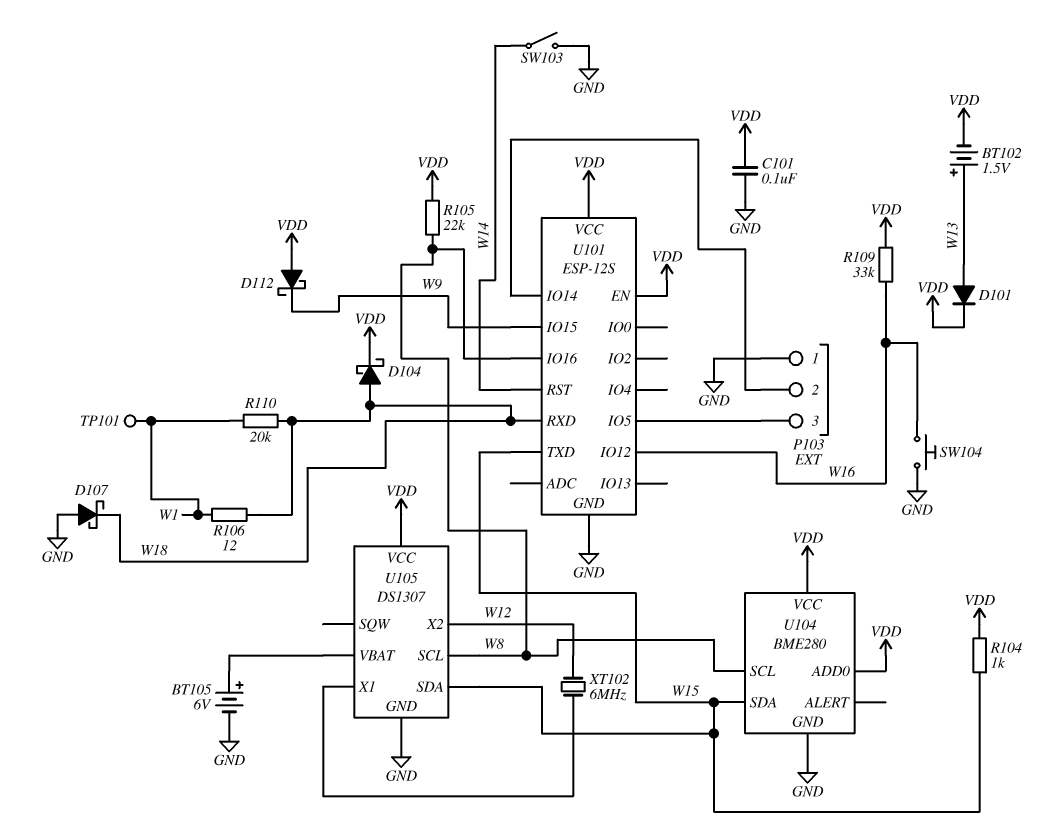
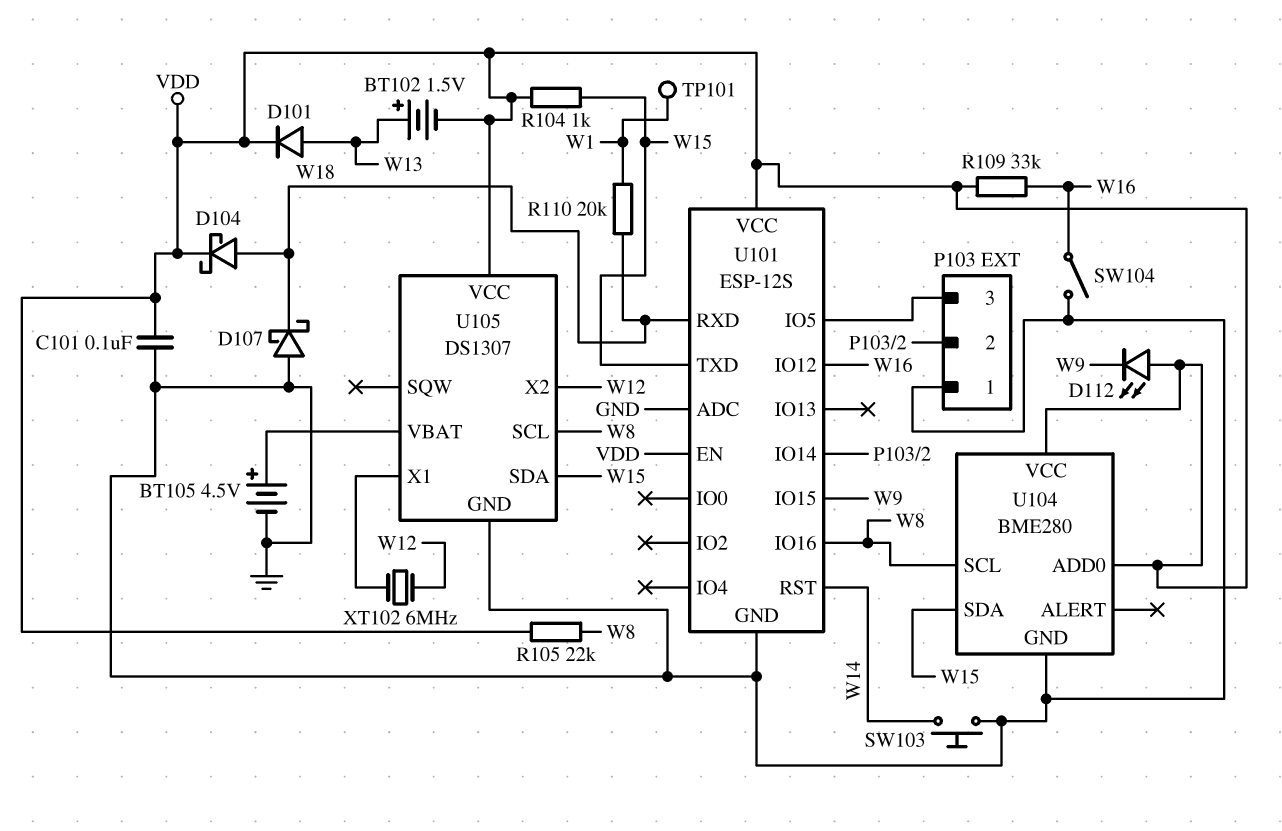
BT105: 6V (plus U105/VBAT, minus GND) -> 4.5V (plus U105/VBAT, minus GND)
D112: schottky (A VDD, K W9) -> LED (A VDD, K W9)
R106: 12 (W1, W18) -> none
SW103: switch (GND, W14) -> button (GND, W14)
SW104: button (GND, W16) -> switch (GND, W16)
U101 pin ADC: none -> GND

